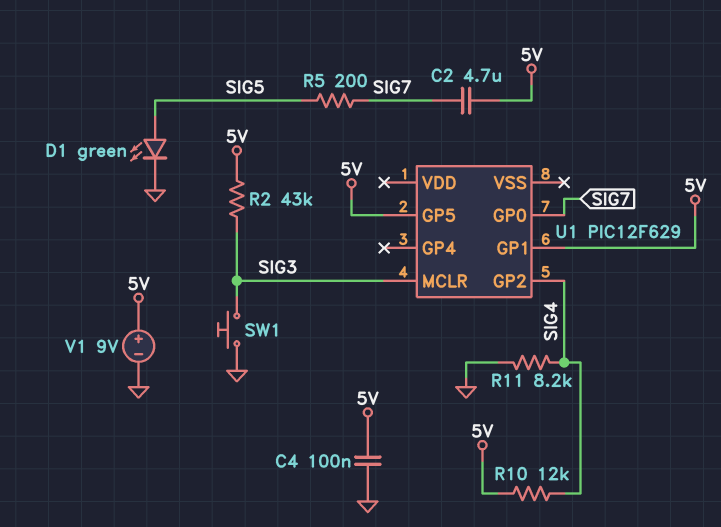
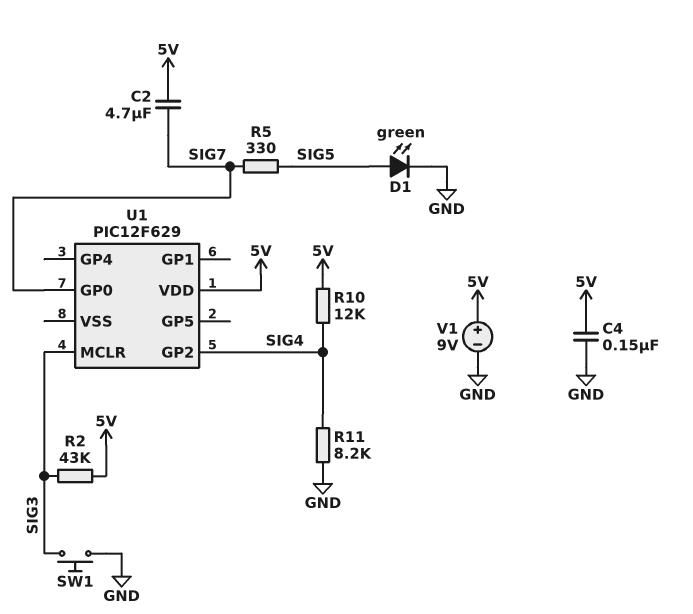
C4: 100nF (5V, GND) -> 150nF (5V, GND)
R5: 200 (SIG5, SIG7) -> 330 (SIG5, SIG7)
U1 pin GP1: 5V -> none
U1 pin GP5: 5V -> none
U1 pin VDD: none -> 5V

